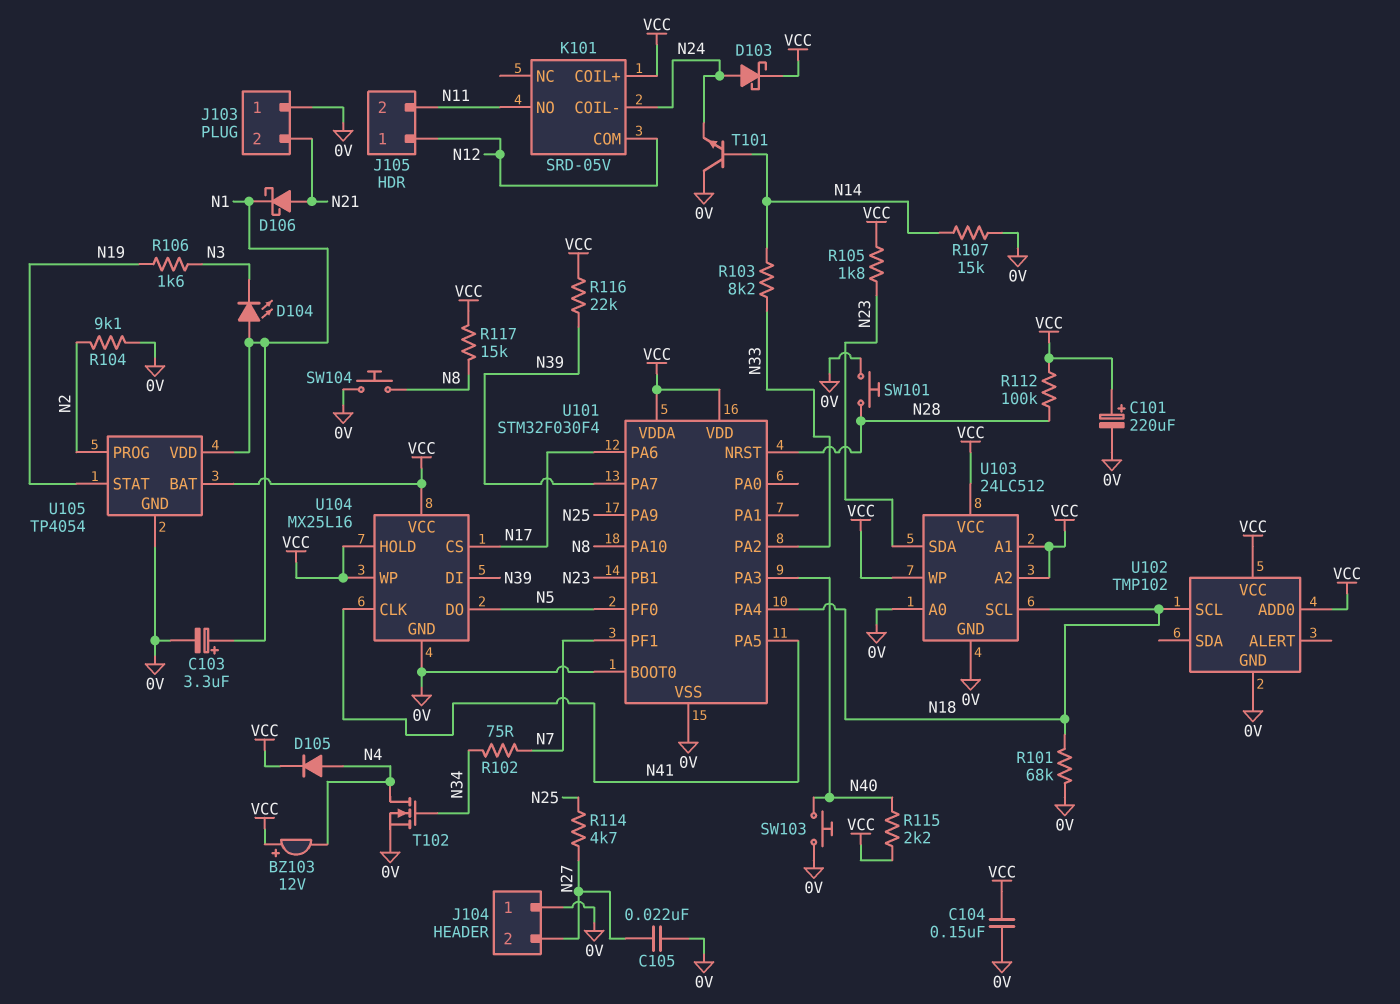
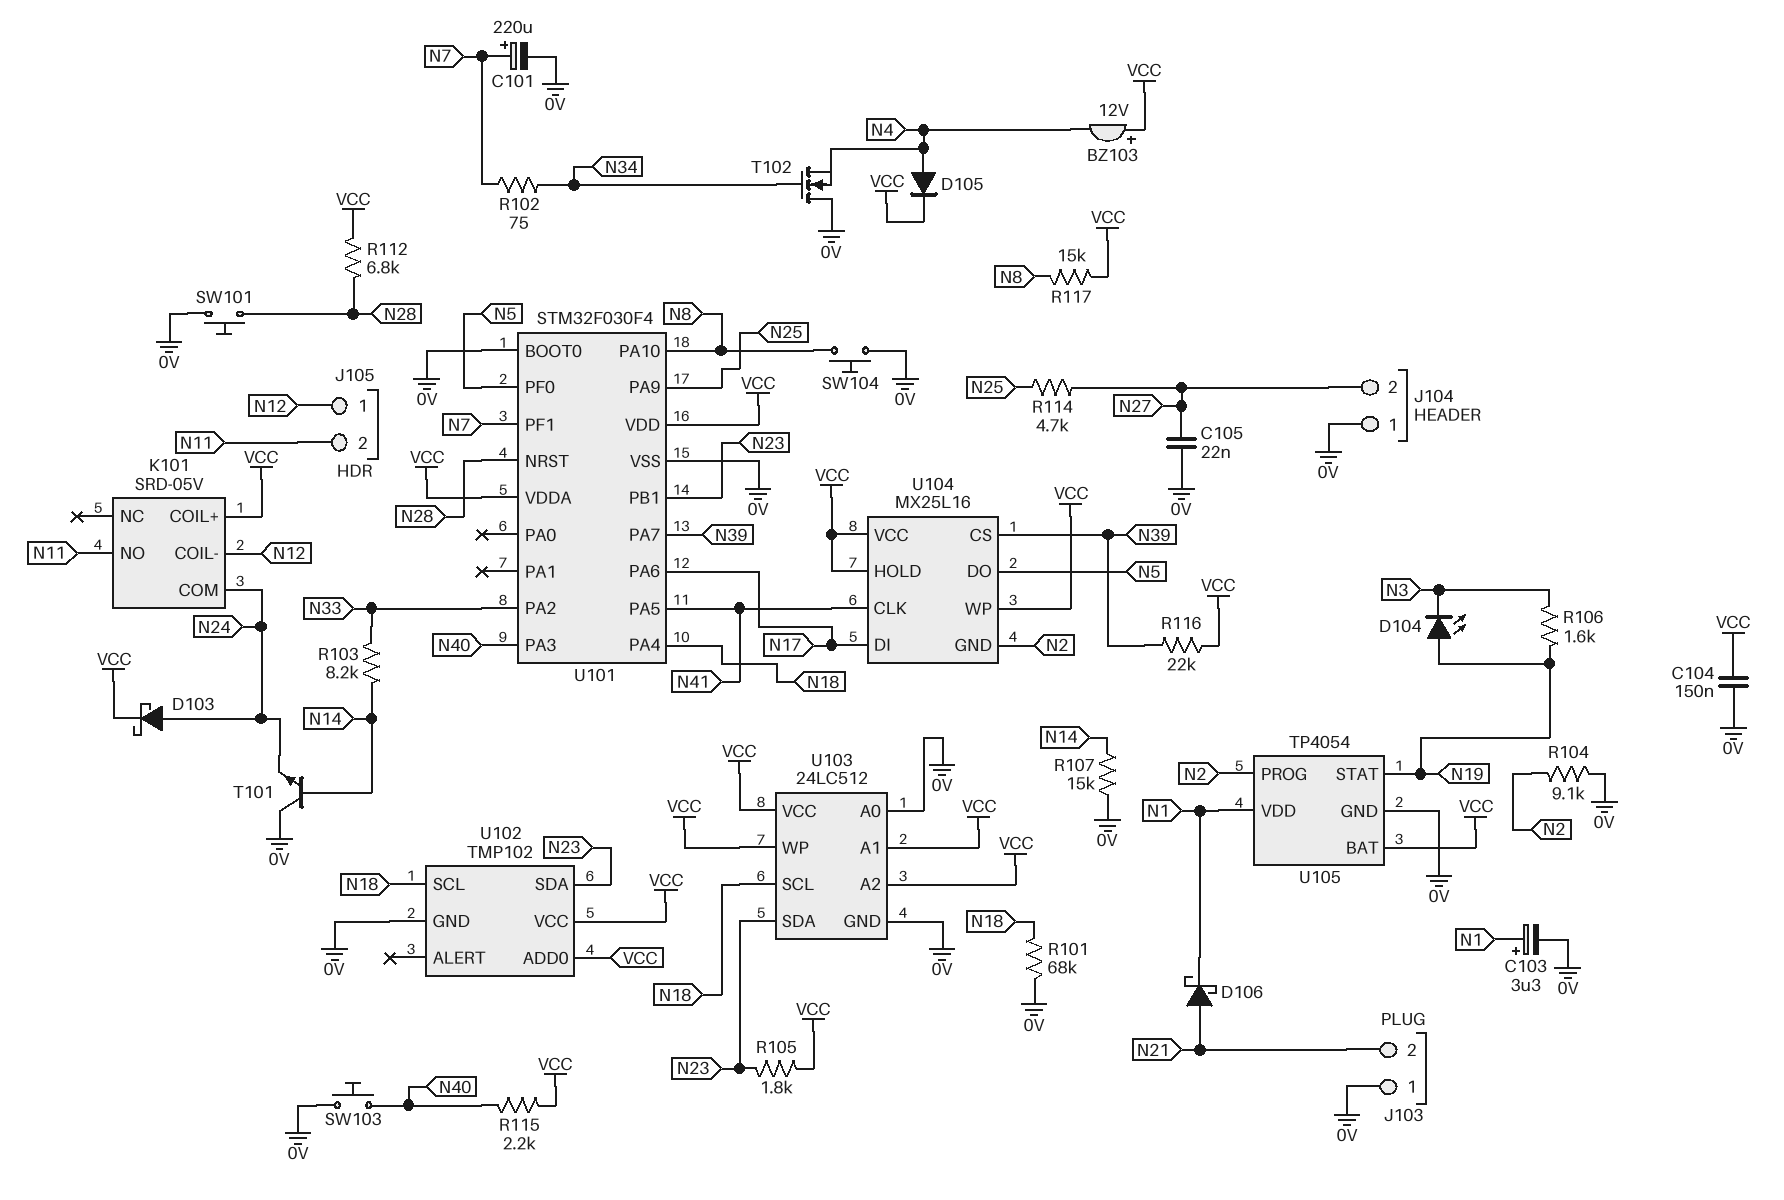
C101: 220uF (plus VCC, minus 0V) -> 220uF (plus N7, minus 0V)
D104: LED (A N1, K N3) -> LED (A N19, K N3)
K101 pin COIL-: N24 -> N12
K101 pin COM: N12 -> N24
R112: 100k (N28, VCC) -> 6.8k (N28, VCC)
T102: NMOS (G N34, D N4, S 0V) -> NMOS (G N34, D 0V, S N4)
U102 pin SDA: none -> N23
U104 pin CS: N17 -> N39
U104 pin DI: N39 -> N17
U104 pin GND: 0V -> N2

